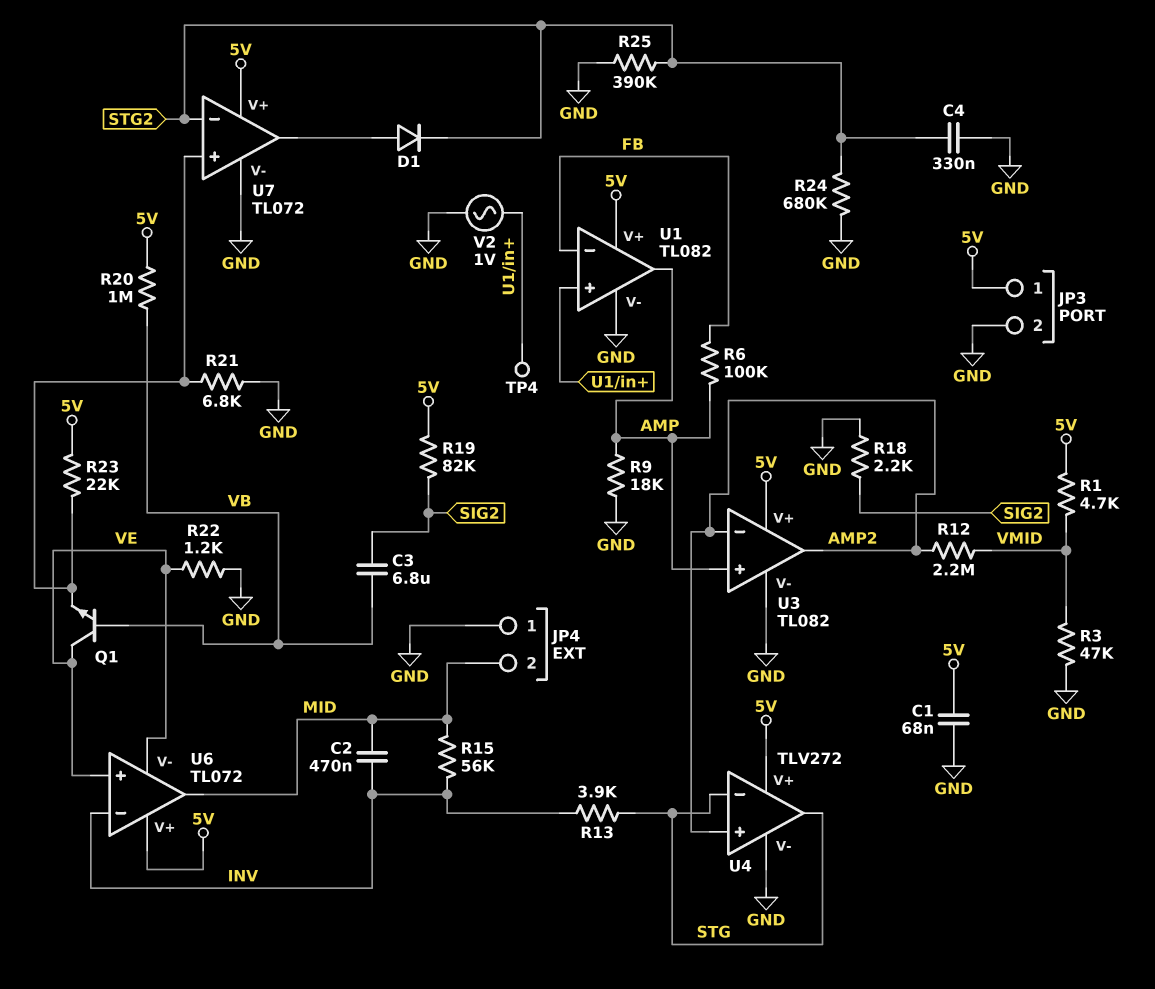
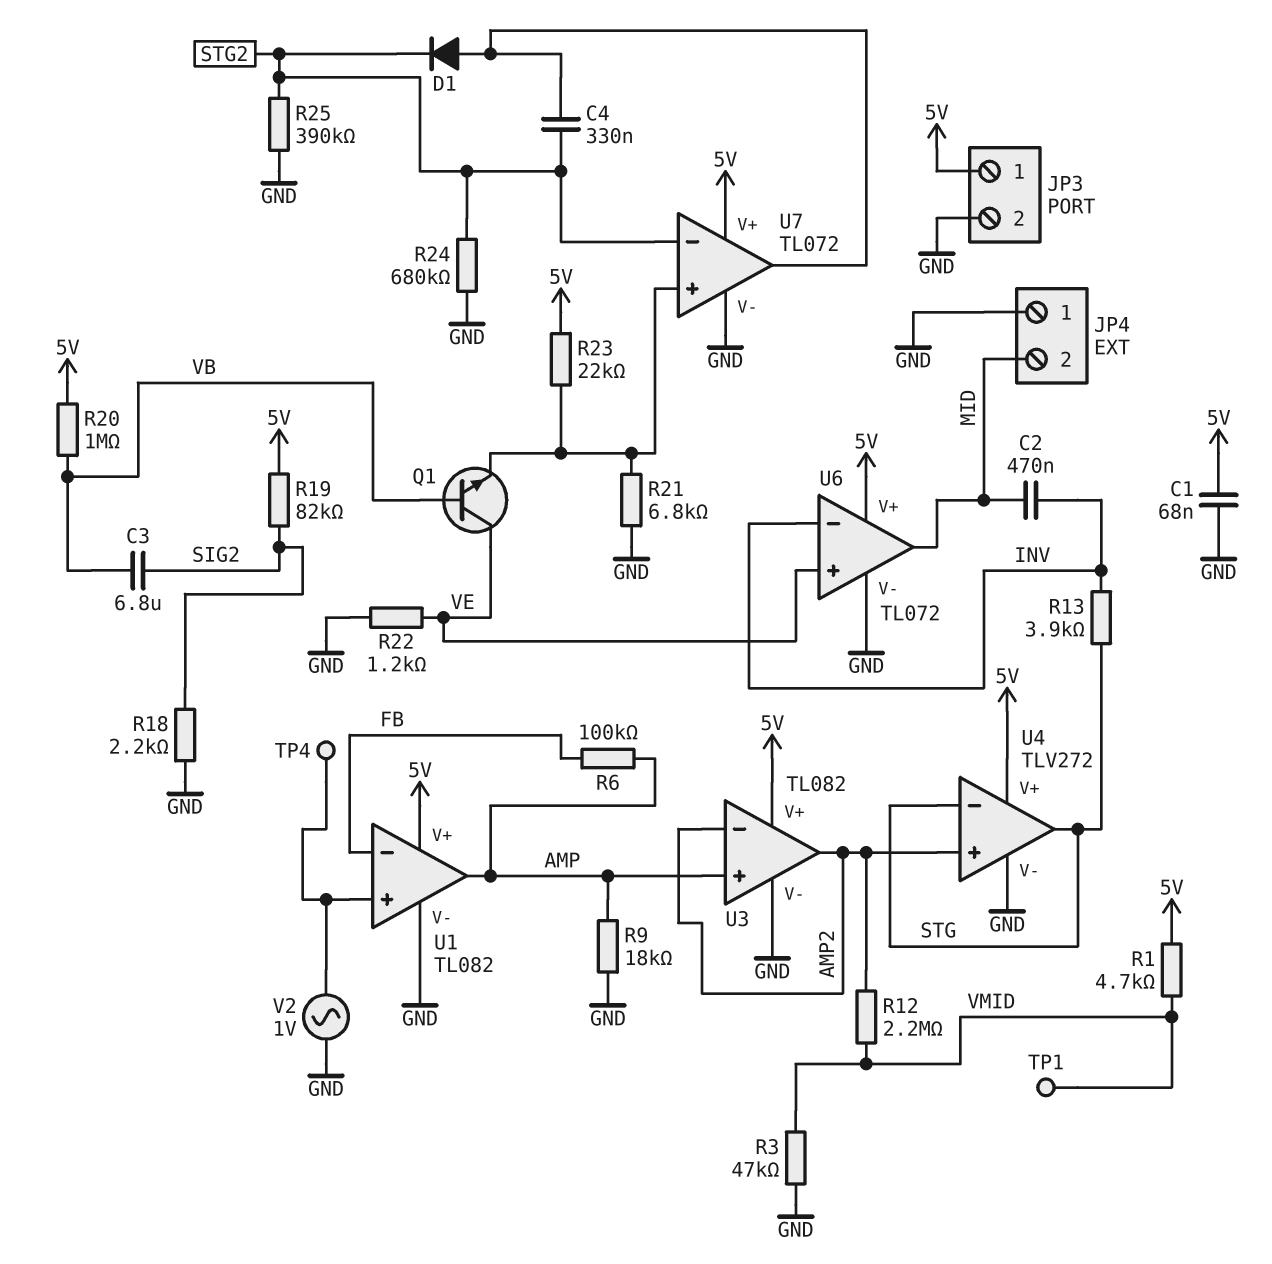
C4: 330nF (GND, STG2) -> 330nF (STG2, U7/out)
R15: 56k (INV, MID) -> none
TP1: none -> test point (VMID)
U6 pin V-: VE -> GND

